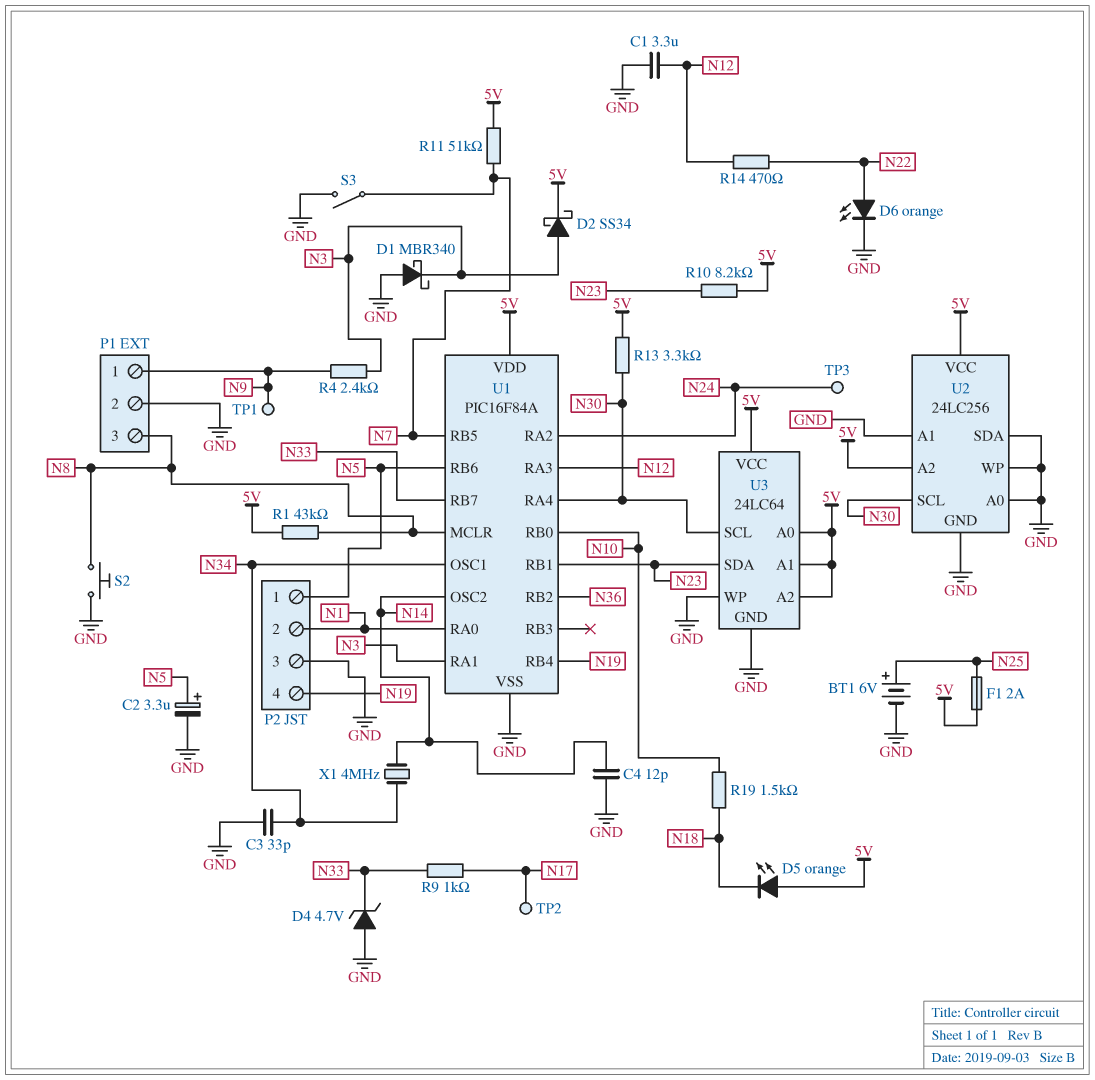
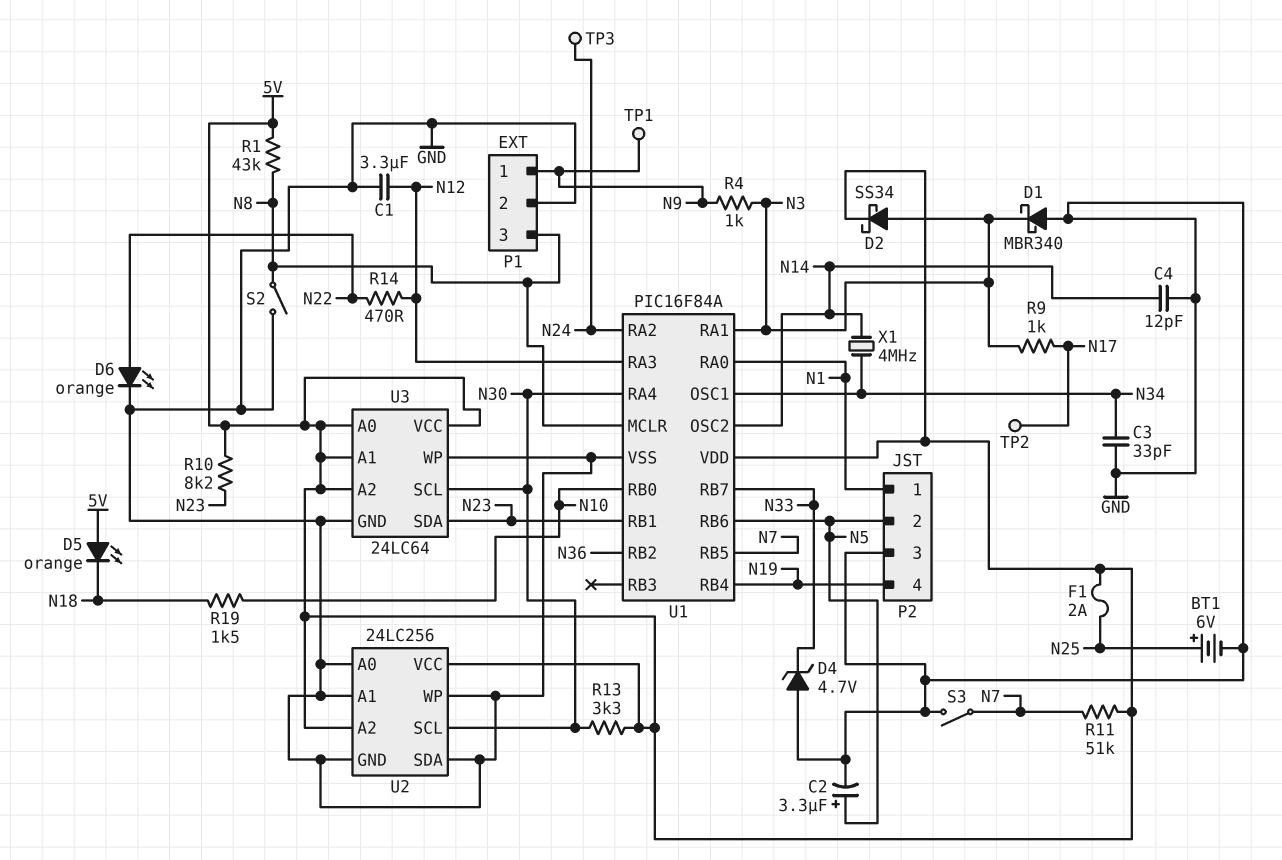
P2 pin 1: N5 -> N1
P2 pin 2: N1 -> N5
R4: 2.4k (N3, N9) -> 1k (N3, N9)
R9: 1k (N17, N33) -> 1k (N3, N17)
S2: button (GND, N8) -> switch (GND, N8)

